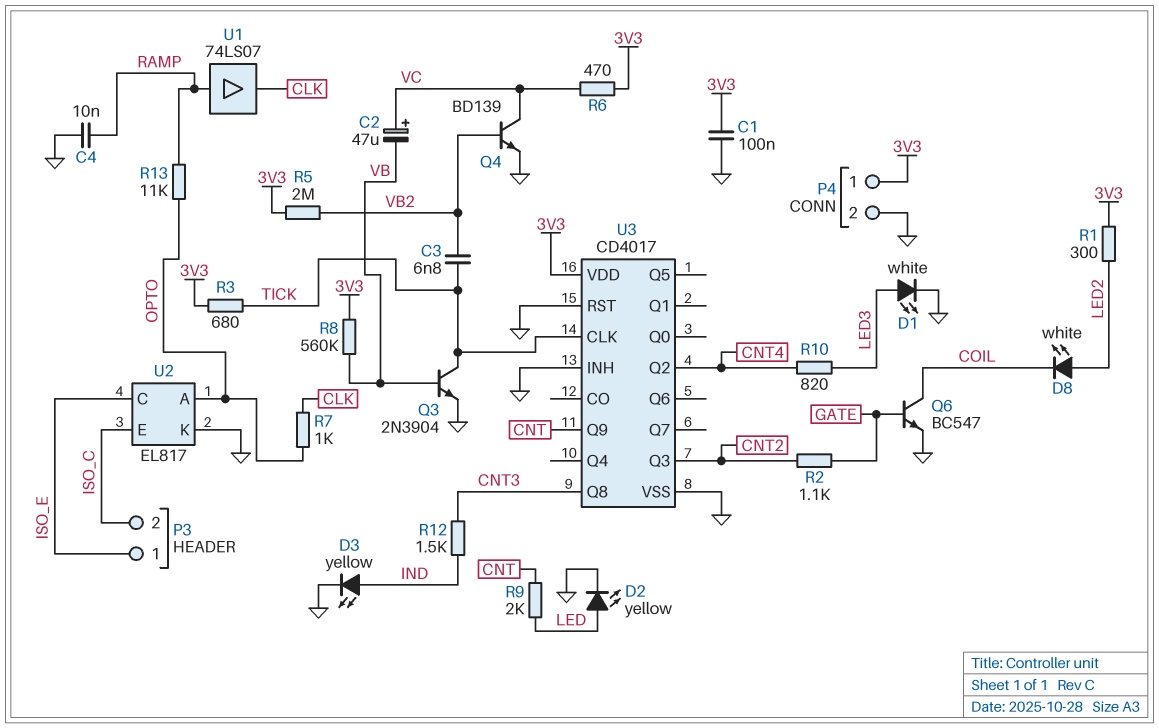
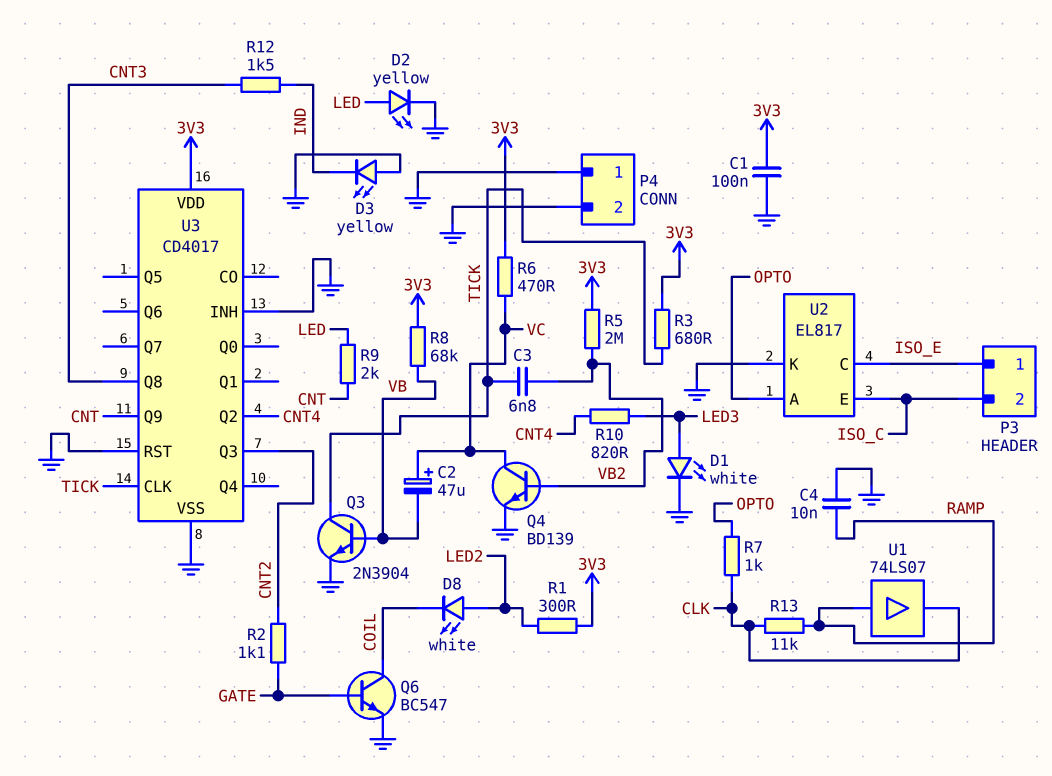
D3: LED yellow (A IND, K GND) -> LED yellow (A GND, K IND)
P4 pin 1: 3V3 -> GND
R8: 560k (3V3, VB) -> 68k (3V3, VB)
R13: 11k (OPTO, RAMP) -> 11k (CLK, RAMP)

